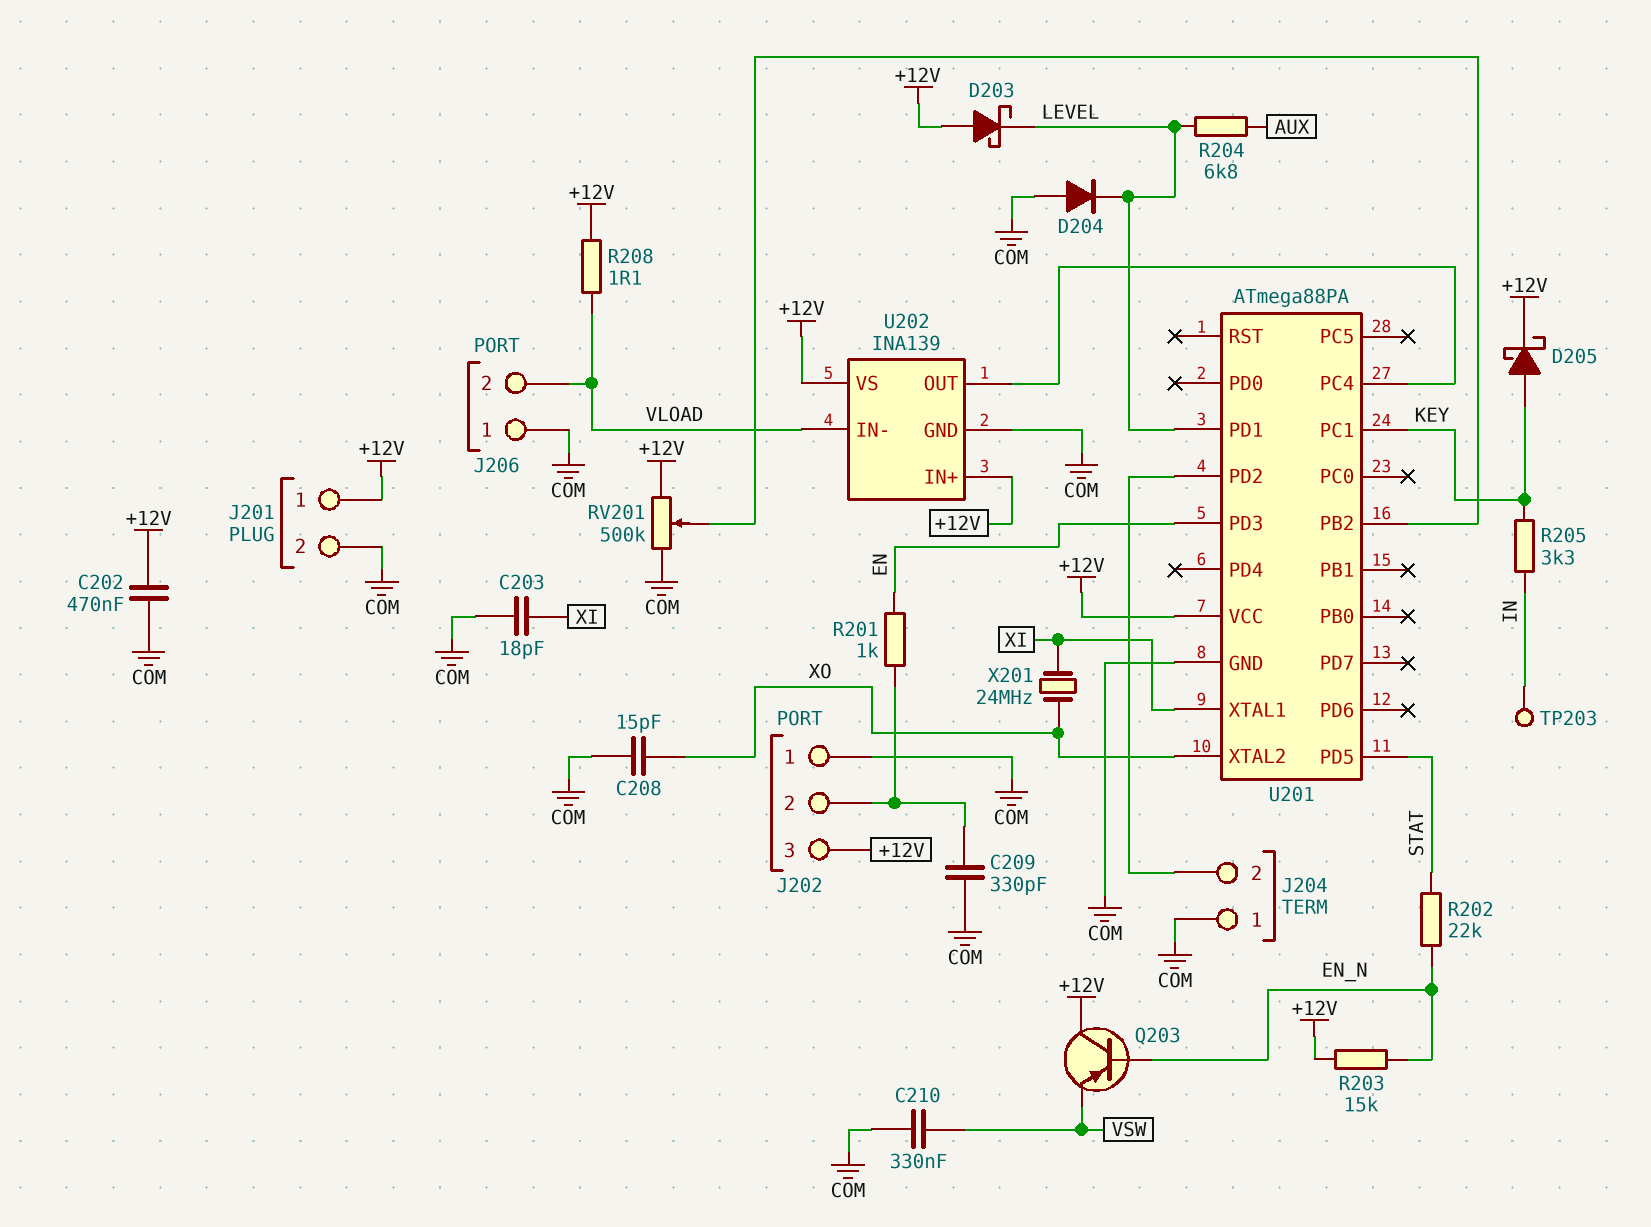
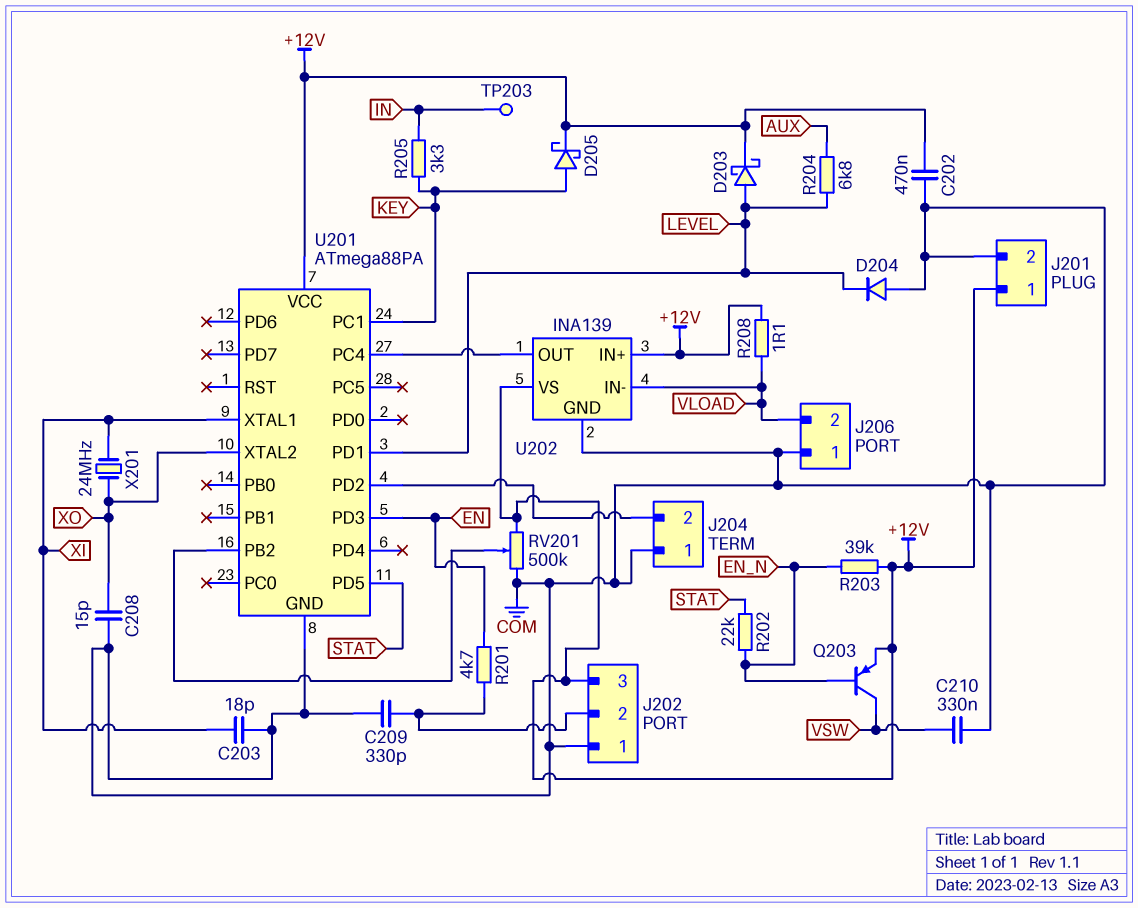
D203: schottky (A +12V, K LEVEL) -> schottky (A LEVEL, K +12V)
Q203: PNP (B EN_N, C +12V, E VSW) -> PNP (B EN_N, C VSW, E +12V)
R201: 1k (EN, J202/2) -> 4.7k (EN, J202/2)
R203: 15k (+12V, EN_N) -> 39k (+12V, EN_N)

